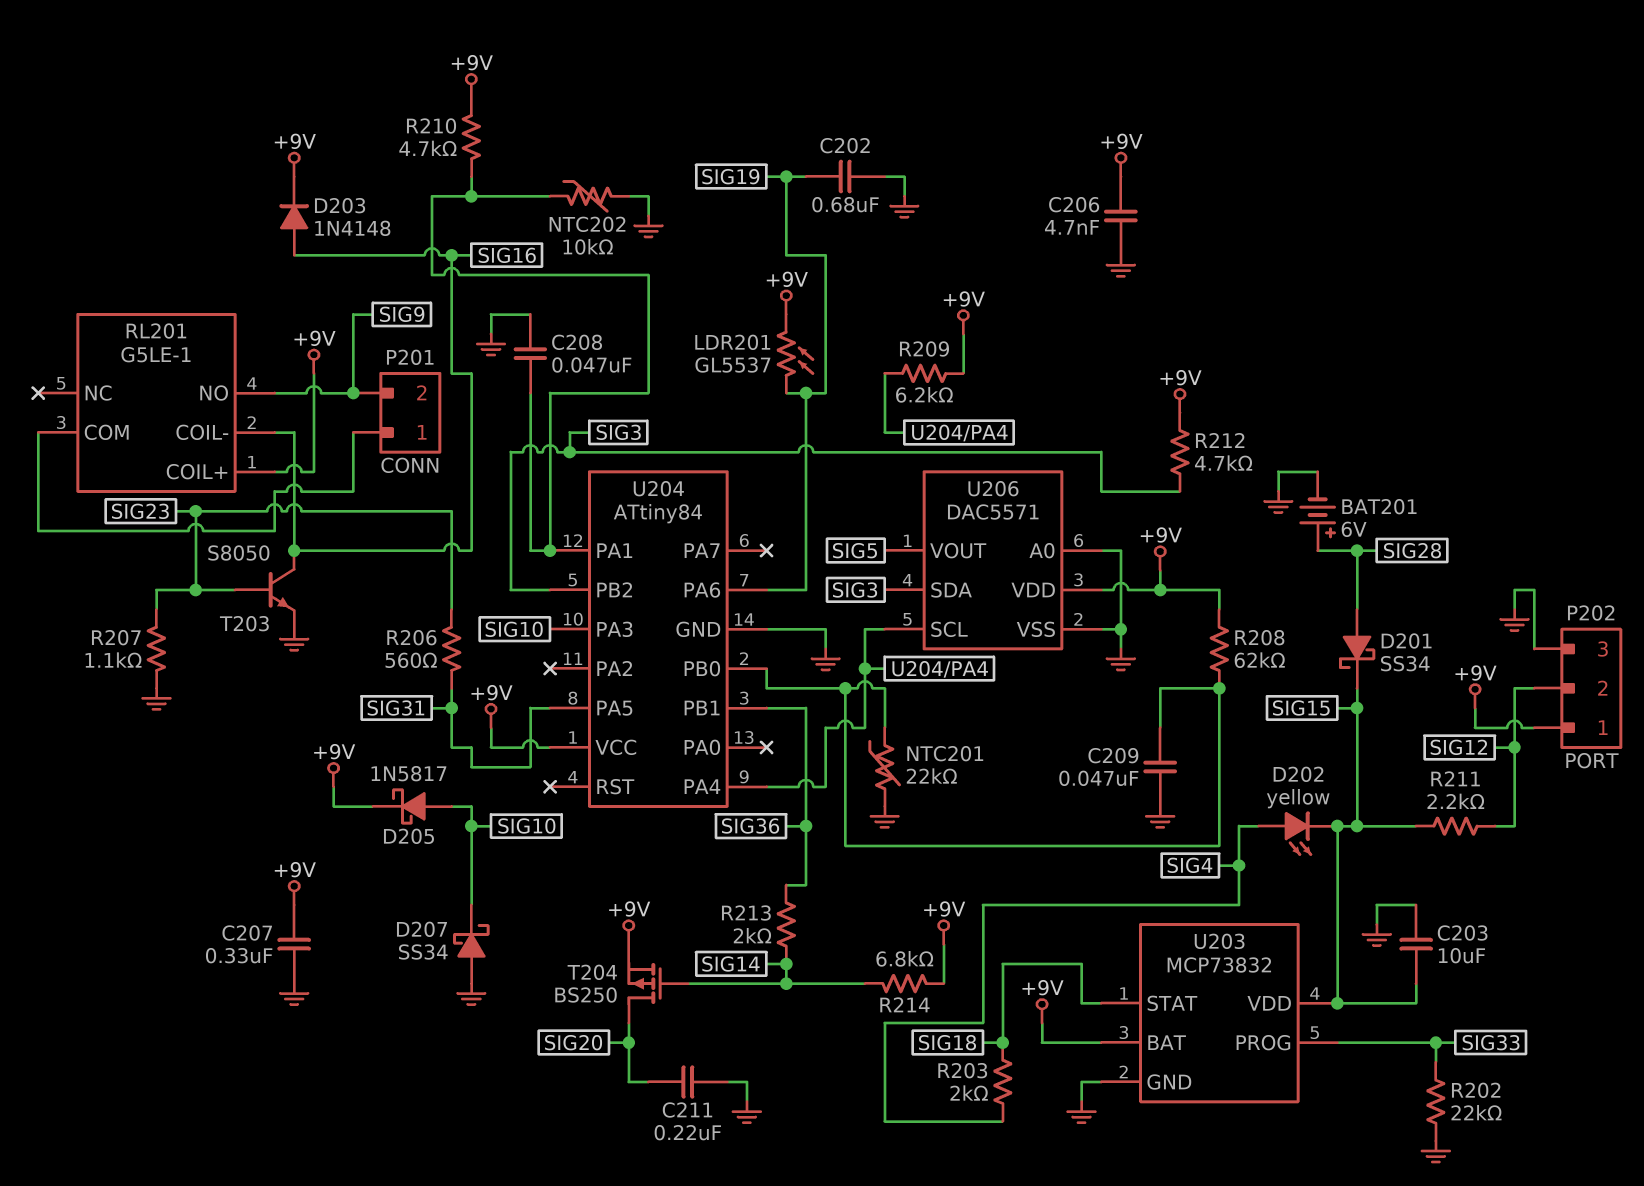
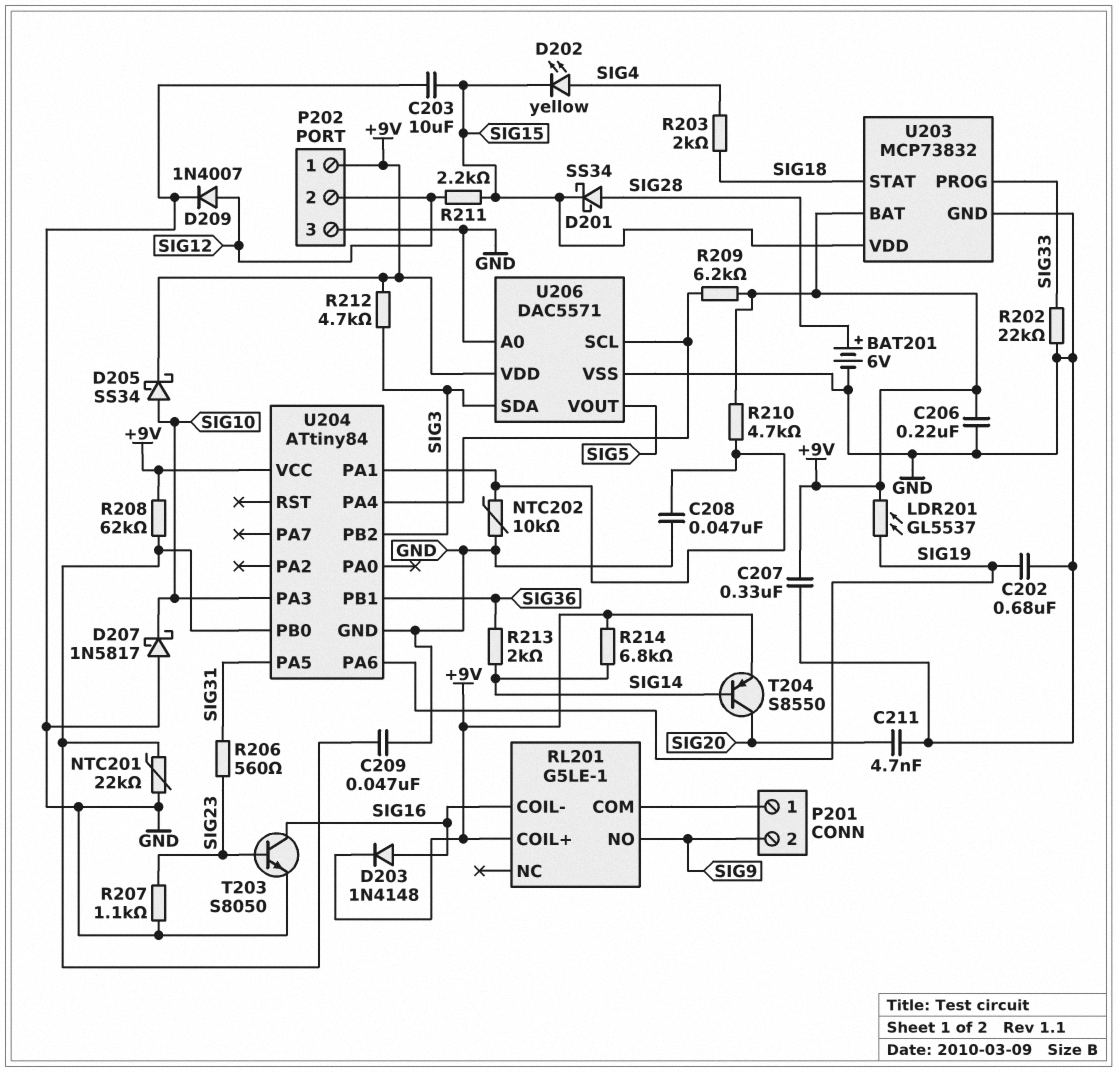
C206: 4.7nF (+9V, GND) -> 220nF (+9V, GND)
C211: 220nF (GND, SIG20) -> 4.7nF (GND, SIG20)
D205: schottky 1N5817 (A SIG10, K +9V) -> schottky SS34 (A SIG10, K +9V)
D207: schottky SS34 (A GND, K SIG10) -> schottky 1N5817 (A GND, K SIG10)
D209: none -> diode 1N4007 (A SIG12, K GND)
T204: PMOS BS250 (G SIG14, D SIG20, S +9V) -> PNP S8550 (B SIG14, C SIG20, E +9V)

